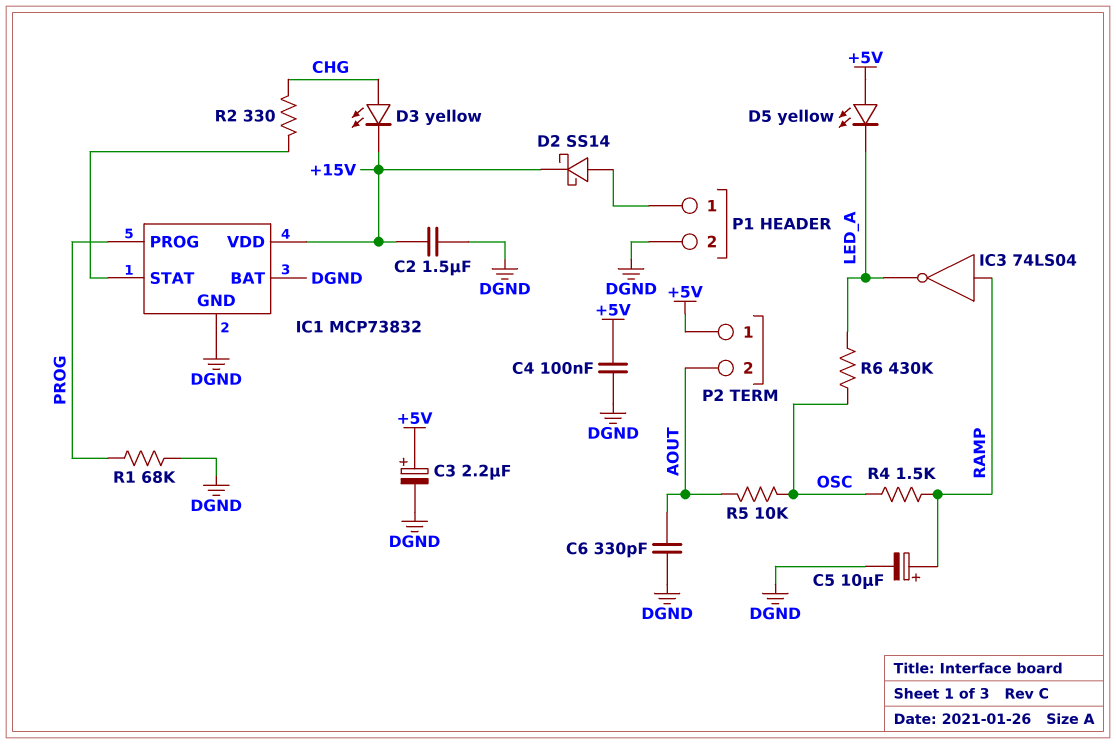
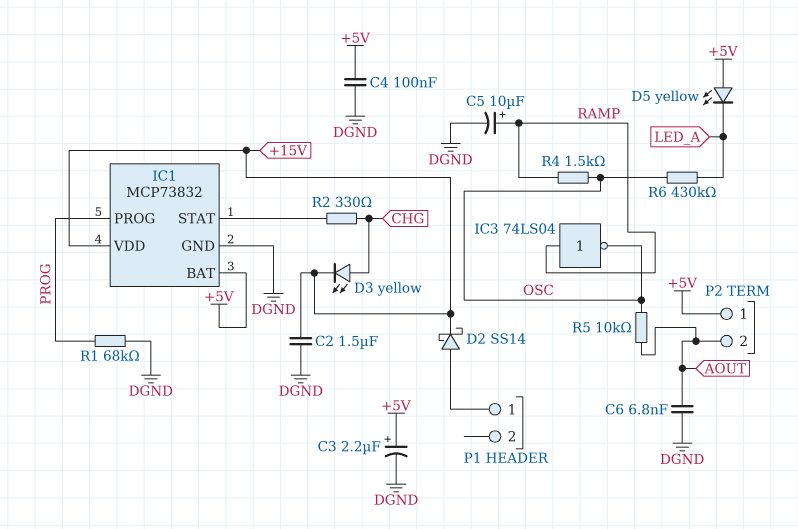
C6: 330pF (AOUT, DGND) -> 6.8nF (AOUT, DGND)
IC1 pin BAT: DGND -> +5V
IC3: NOT 74LS04 (in RAMP, out LED_A) -> NOT 74LS04 (in RAMP, out OSC)
P1 pin 2: DGND -> none

